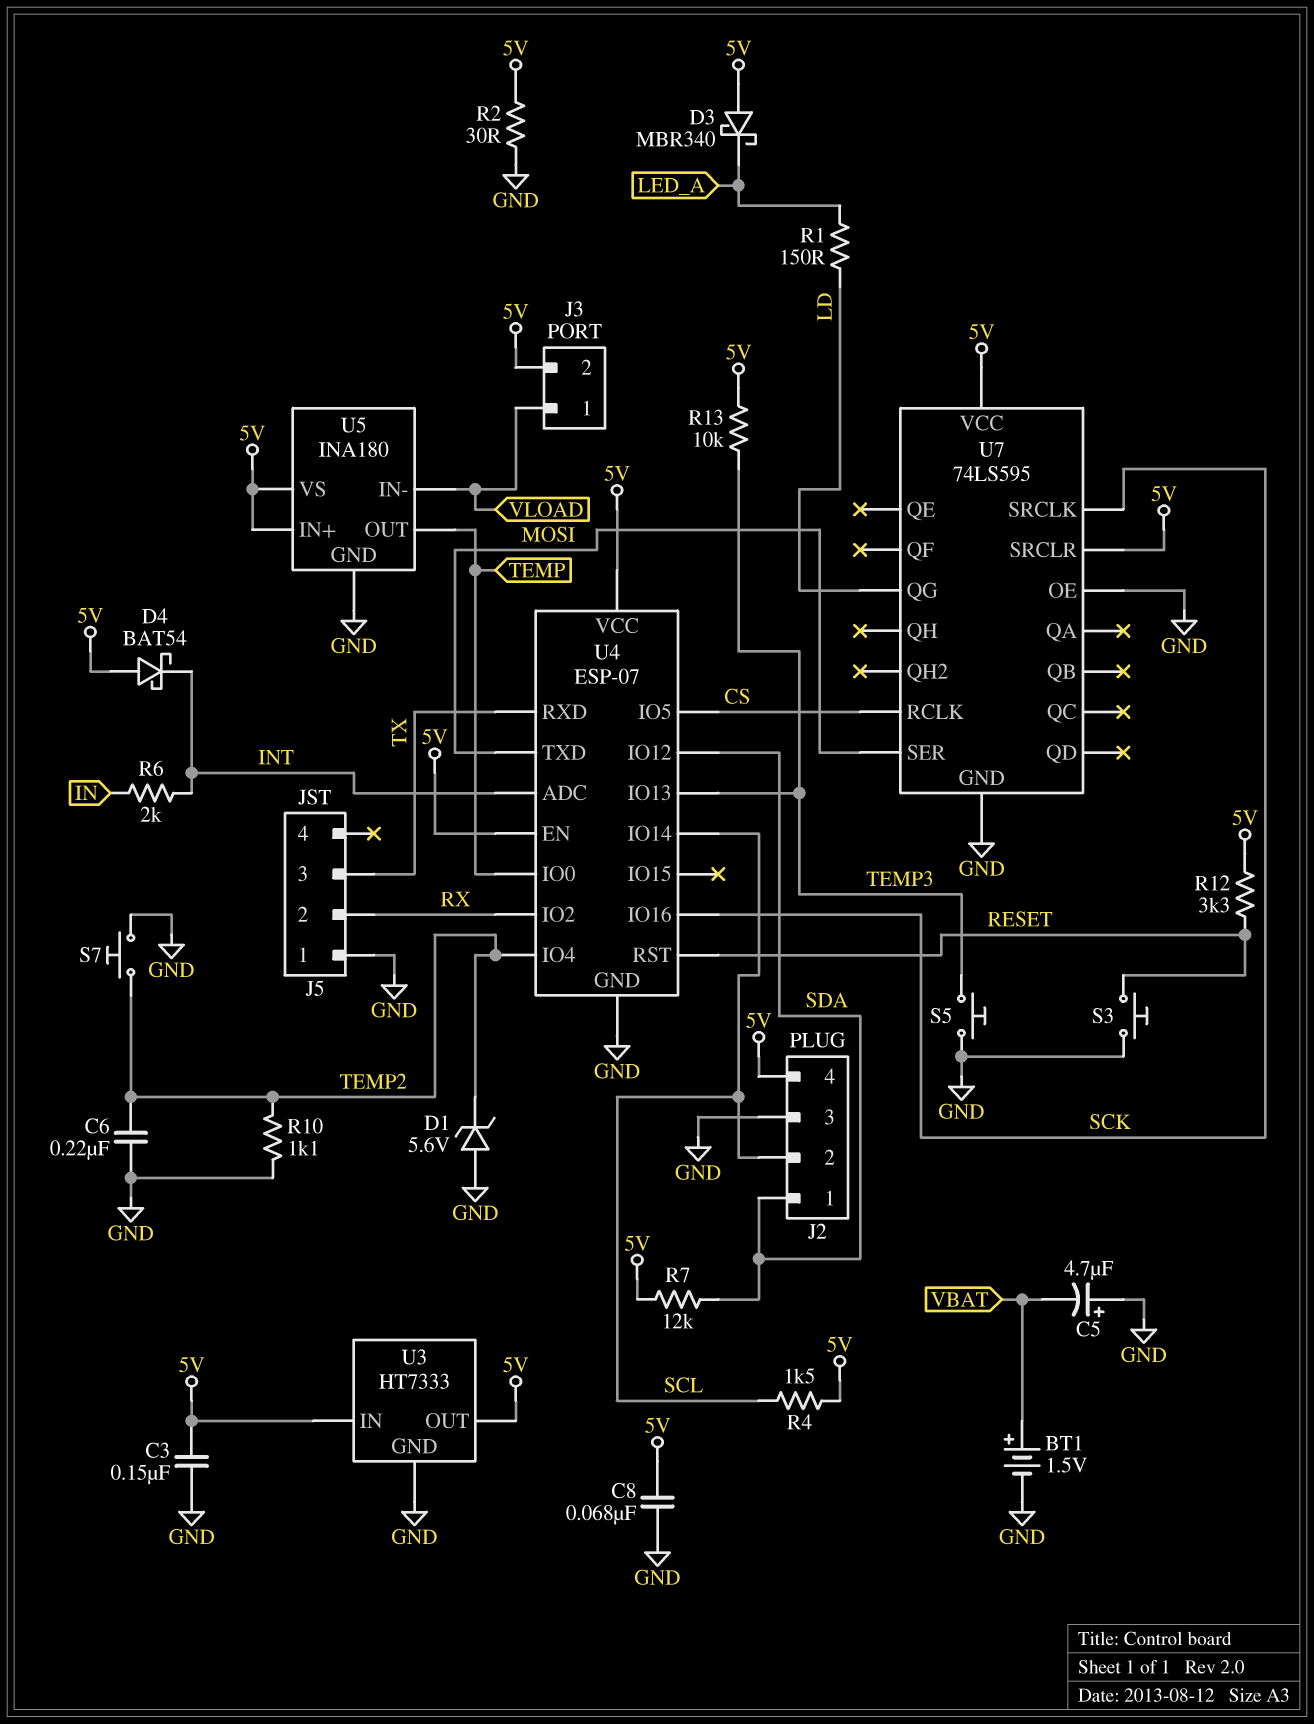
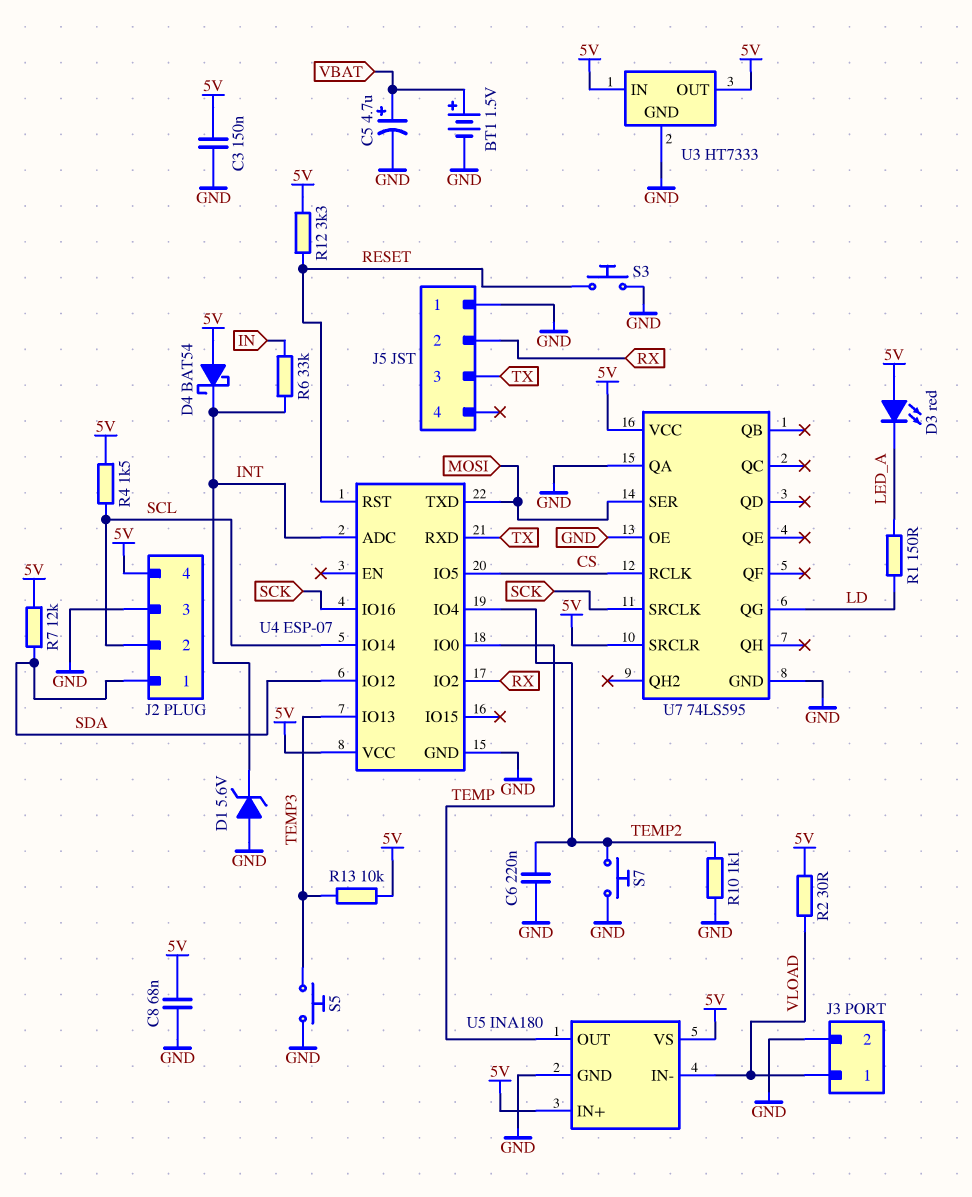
C5: 4.7uF (plus GND, minus VBAT) -> 4.7uF (plus VBAT, minus GND)
D1: zener 5.6V (A GND, K TEMP2) -> zener 5.6V (A GND, K INT)
D3: schottky MBR340 (A 5V, K LED_A) -> LED red (A 5V, K LED_A)
J3 pin 2: 5V -> GND
R2: 30 (5V, GND) -> 30 (5V, VLOAD)
R6: 2k (IN, INT) -> 33k (IN, INT)
U4 pin EN: 5V -> none
U7 pin QA: none -> GND

